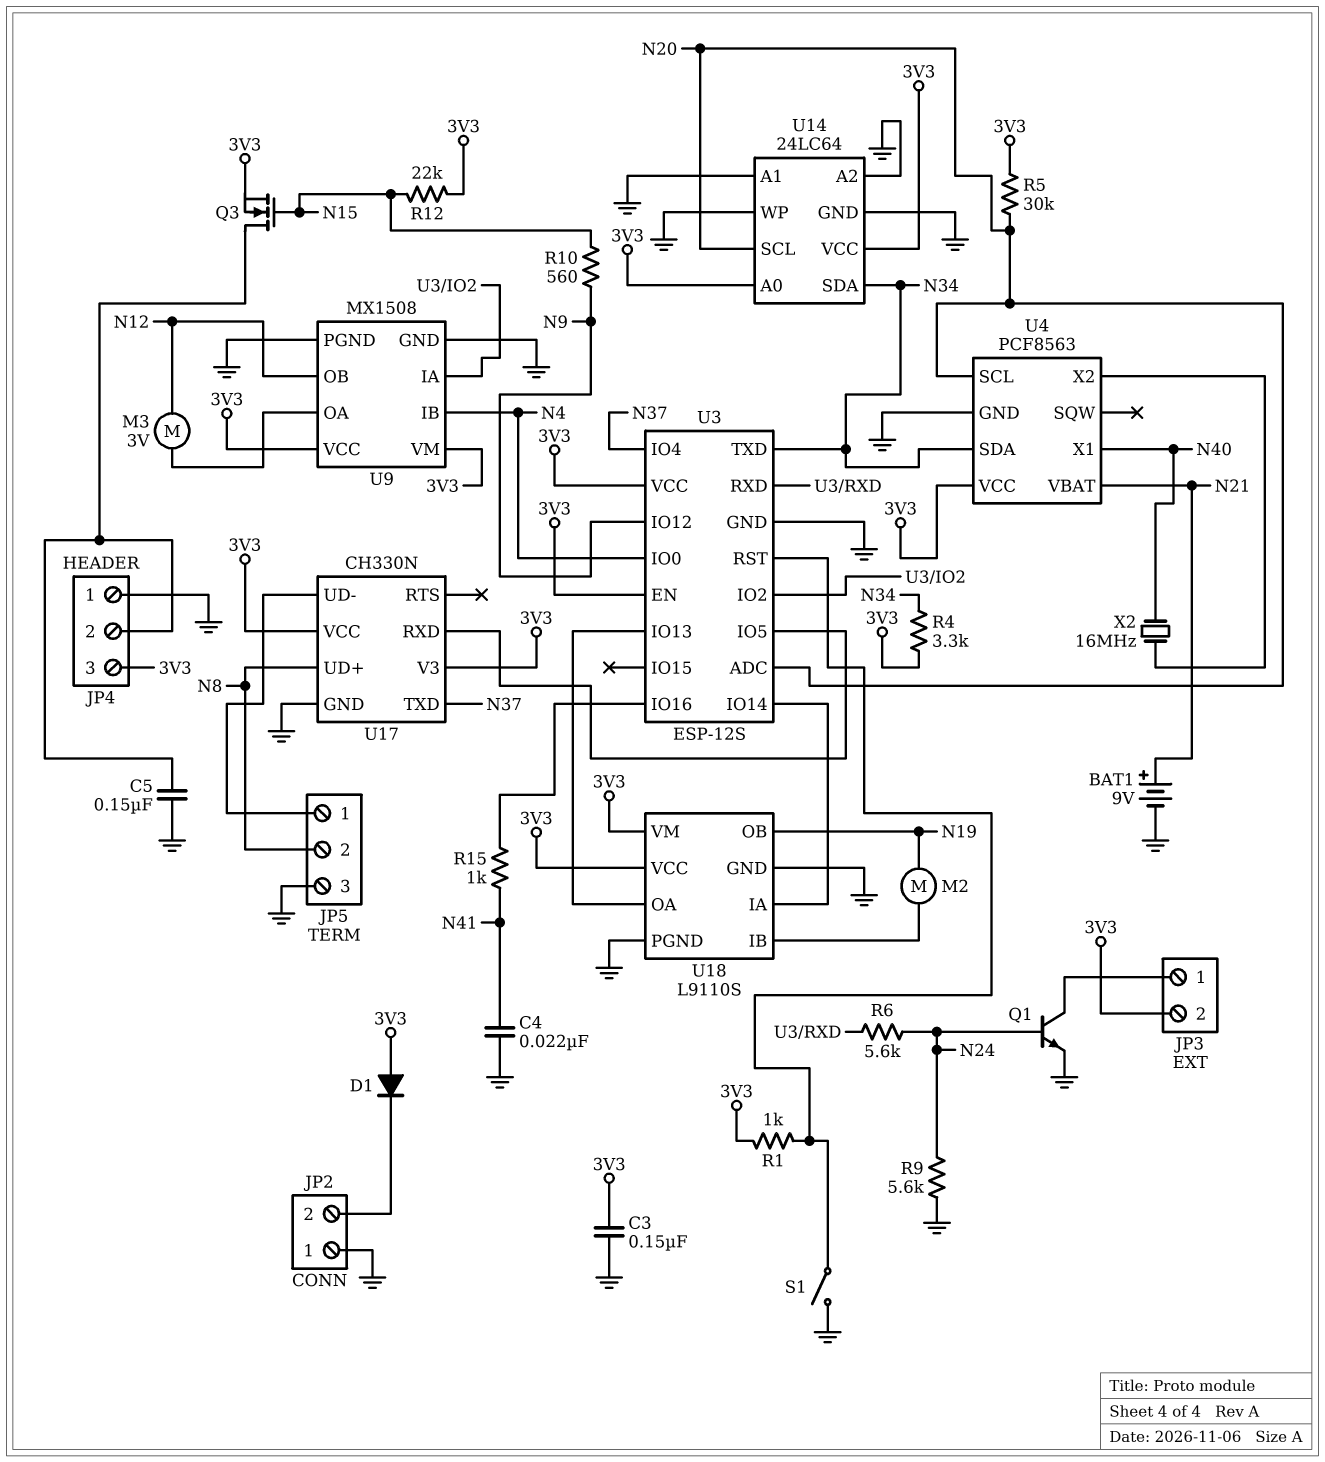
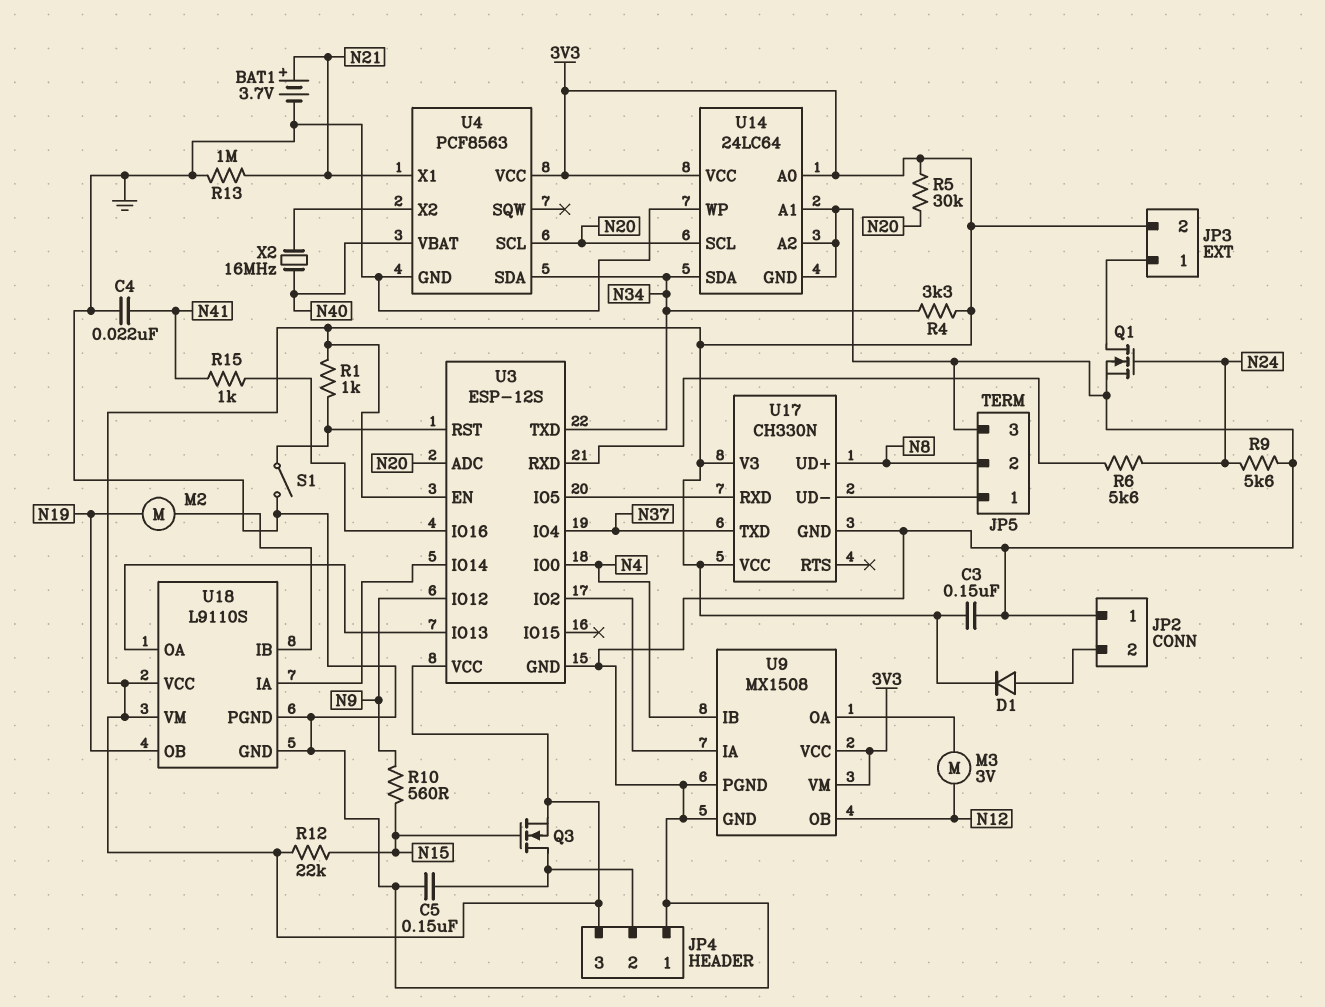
BAT1: 9V (plus N21, minus GND) -> 3.7V (plus N21, minus GND)
D1: diode (A 3V3, K JP2/2) -> diode (A JP2/2, K 3V3)
Q1: NPN (B N24, C JP3/1, E GND) -> NMOS (G N24, D JP3/1, S GND)
R13: none -> 1M (GND, N21)
U4 pin VBAT: N21 -> N40
U4 pin X1: N40 -> N21

